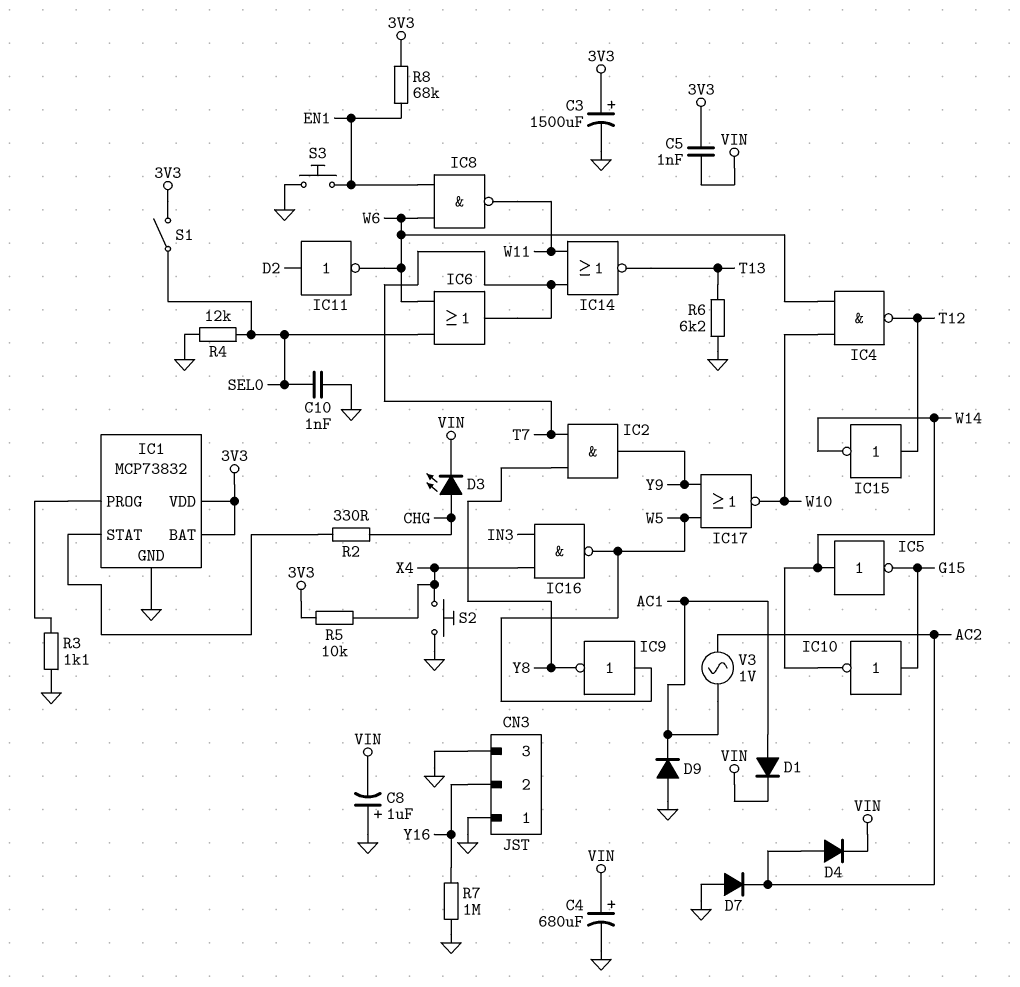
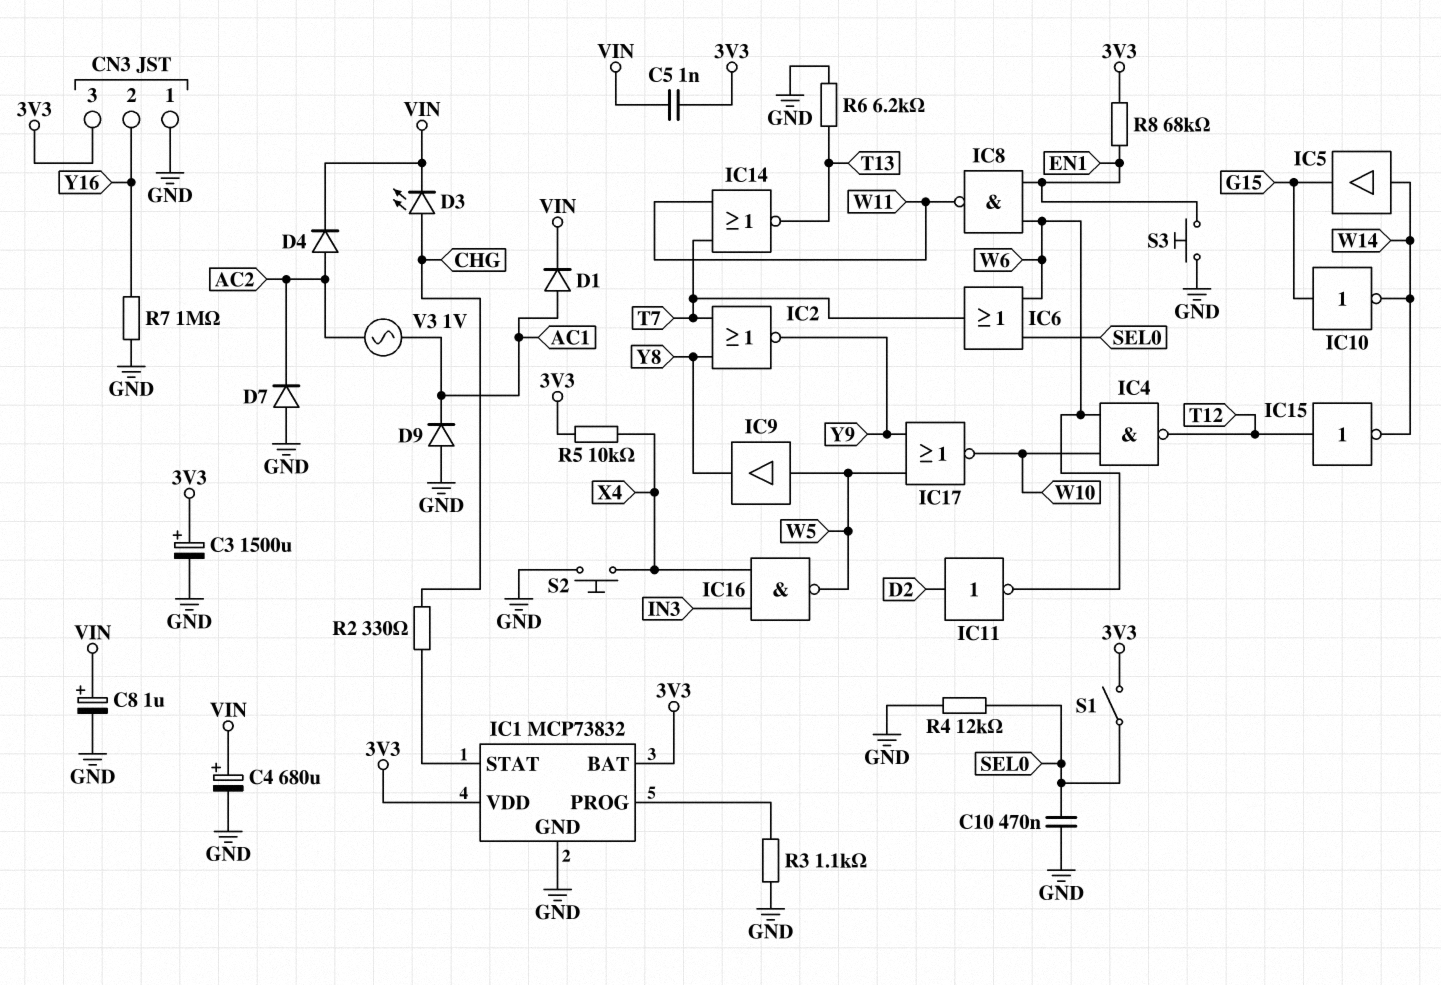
C8: 1uF (plus GND, minus VIN) -> 1uF (plus VIN, minus GND)
C10: 1nF (GND, SEL0) -> 470nF (GND, SEL0)
CN3 pin 3: GND -> 3V3
IC2: AND (in T7, in Y8, out Y9) -> NOR (in T7, in Y8, out Y9)
IC5: NOT (in W14, out G15) -> buffer (in W14, out G15)
IC9: NOT (in W5, out Y8) -> buffer (in W5, out Y8)

